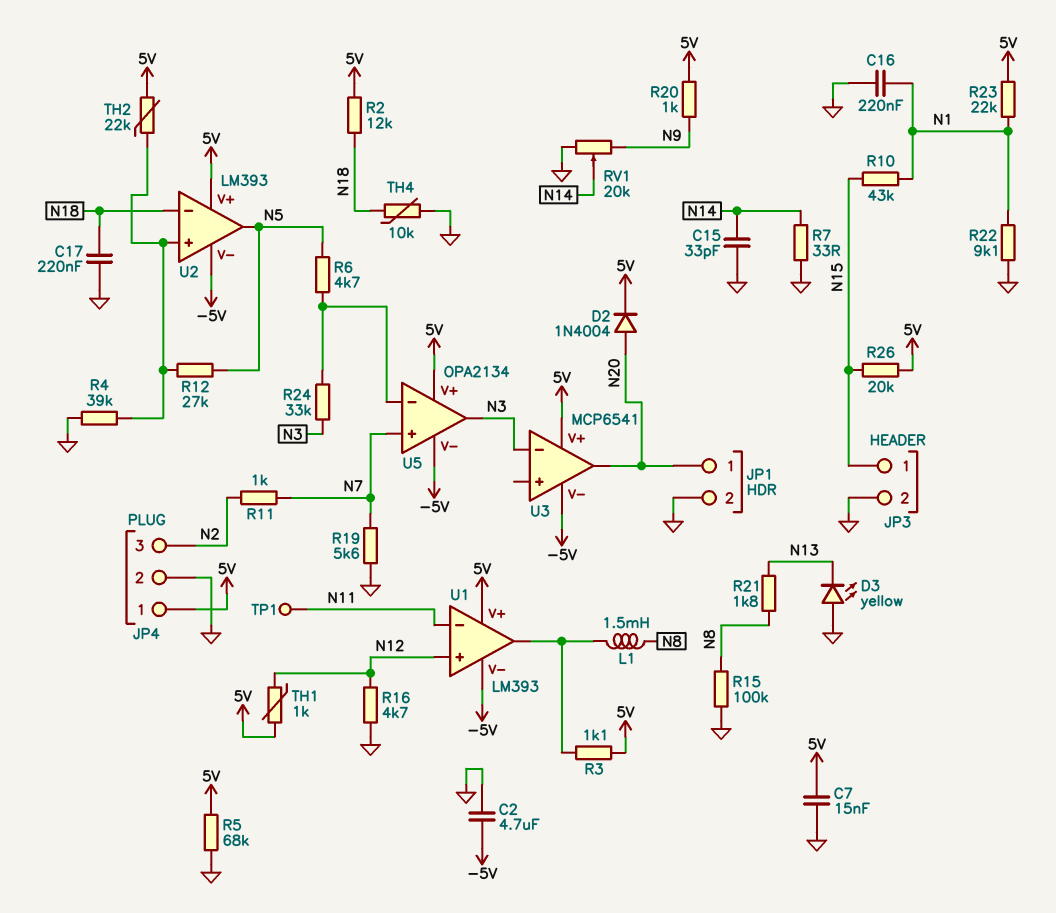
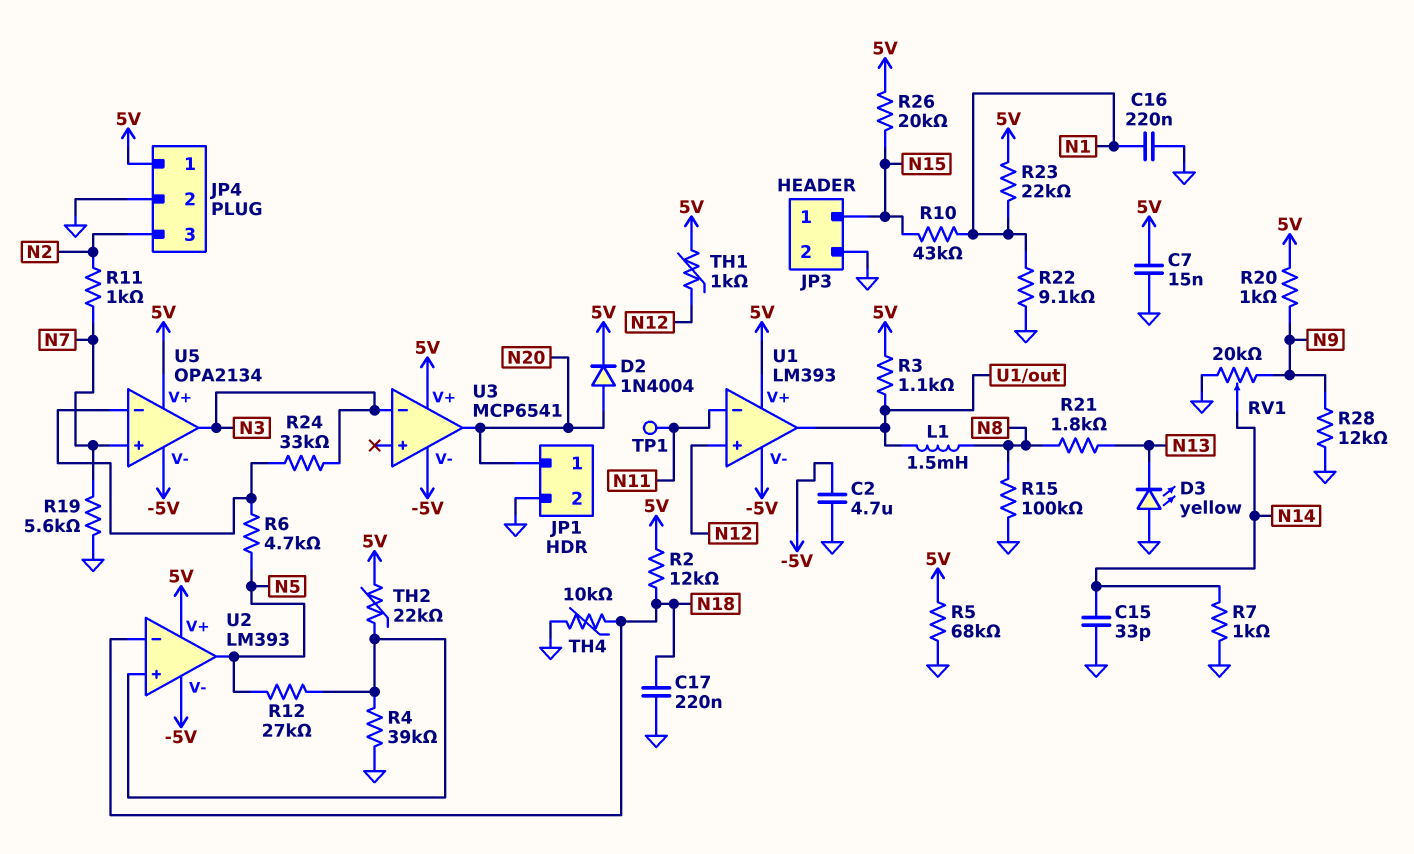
R7: 33 (GND, N14) -> 1k (GND, N14)
R16: 4.7k (GND, N12) -> none
R28: none -> 12k (GND, N9)

